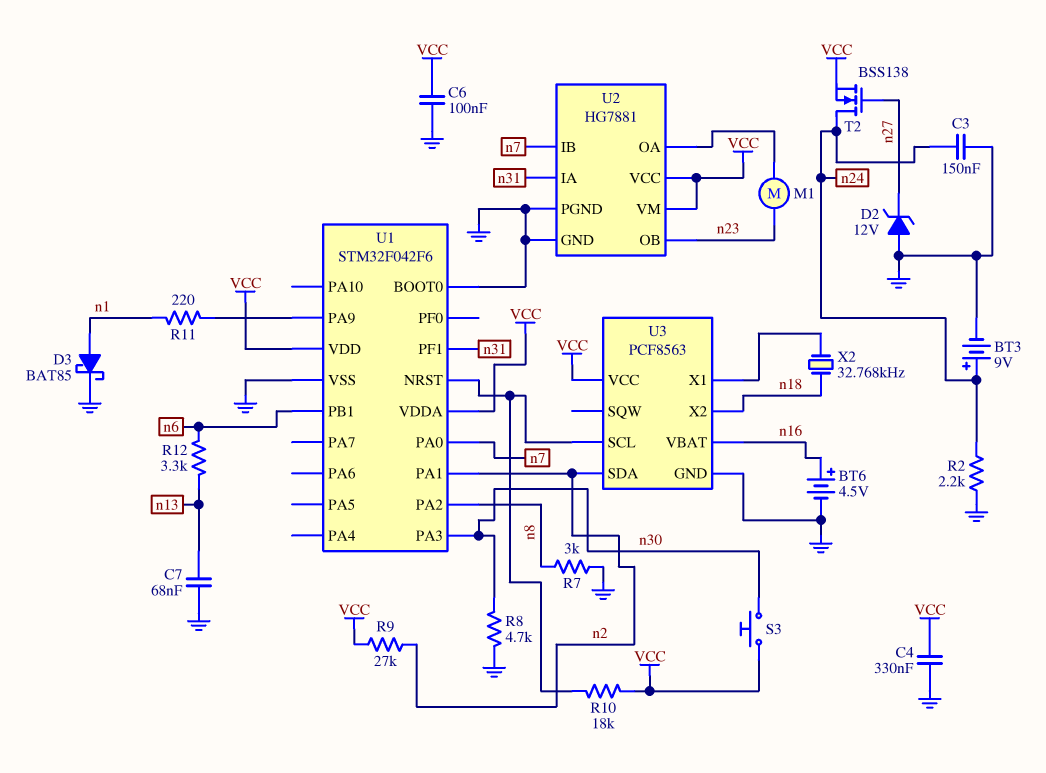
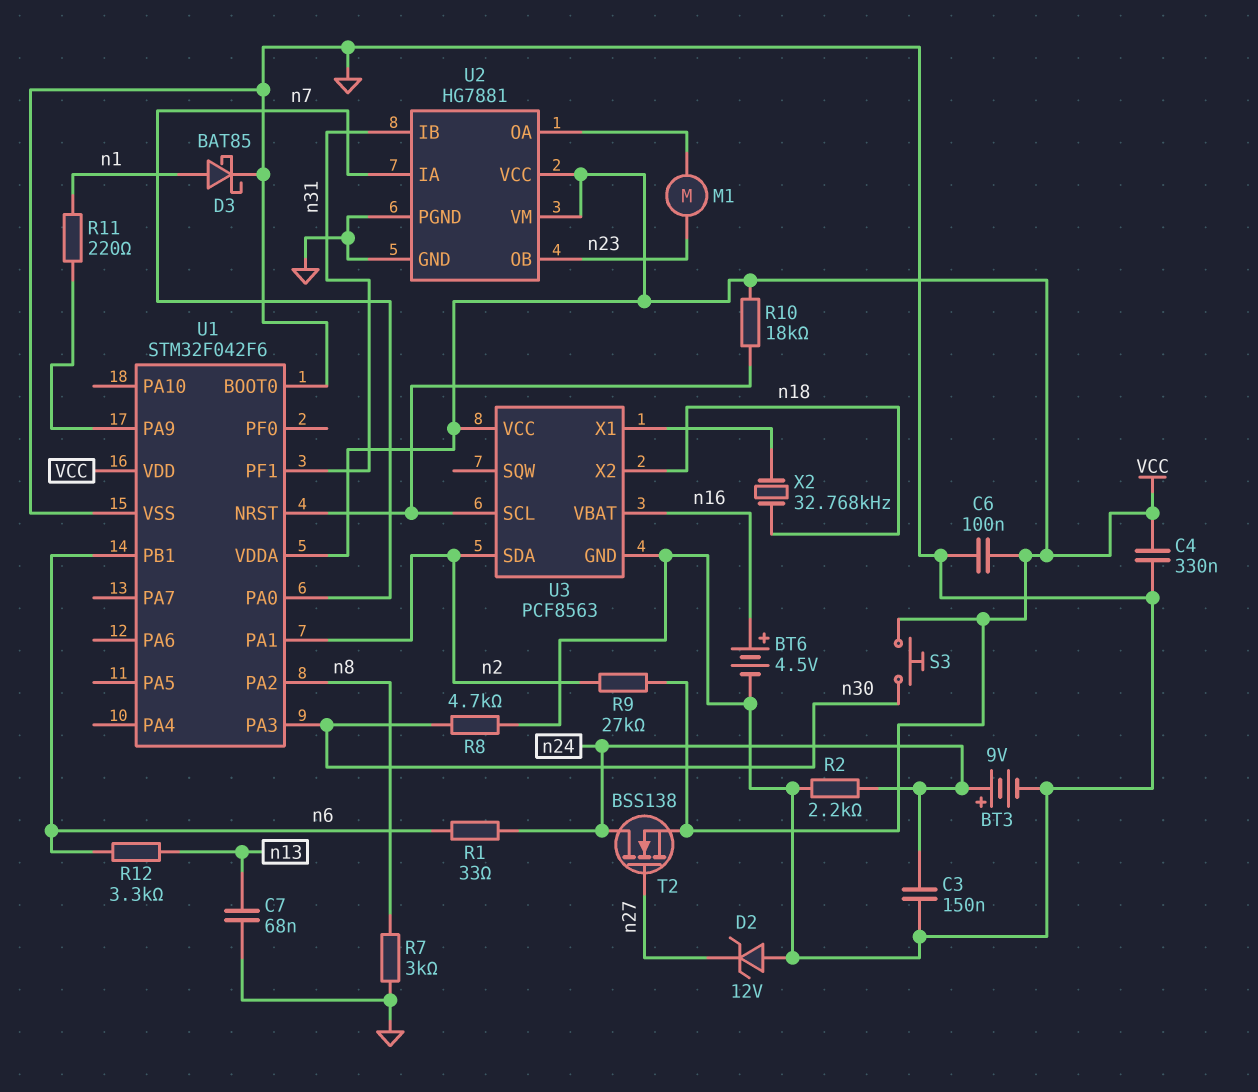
R1: none -> 33 (n6, n24)
U2 pin IA: n31 -> n7
U2 pin IB: n7 -> n31

